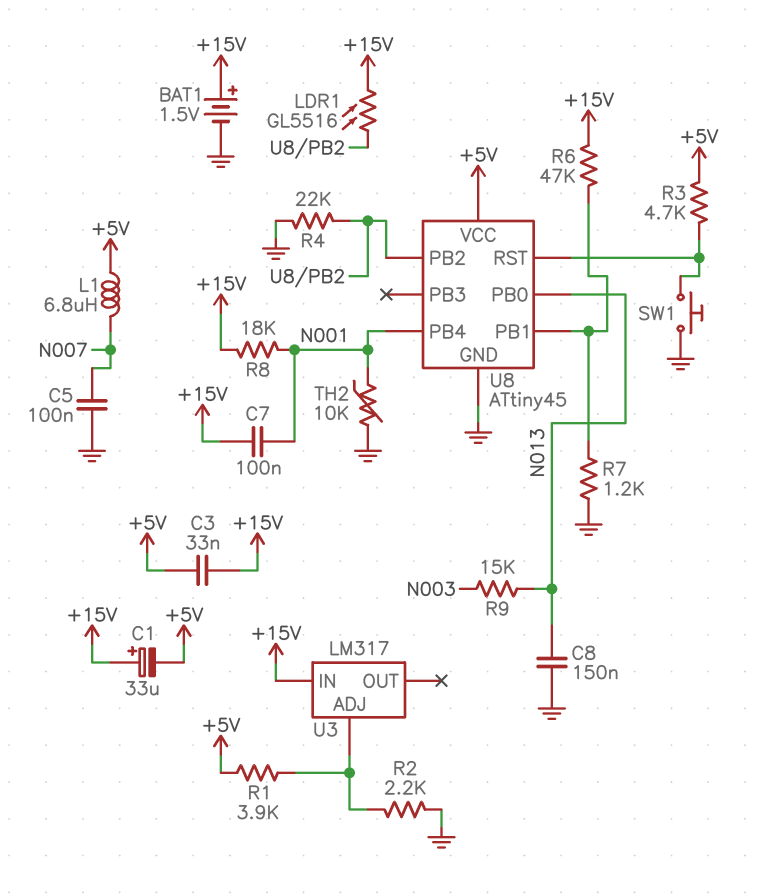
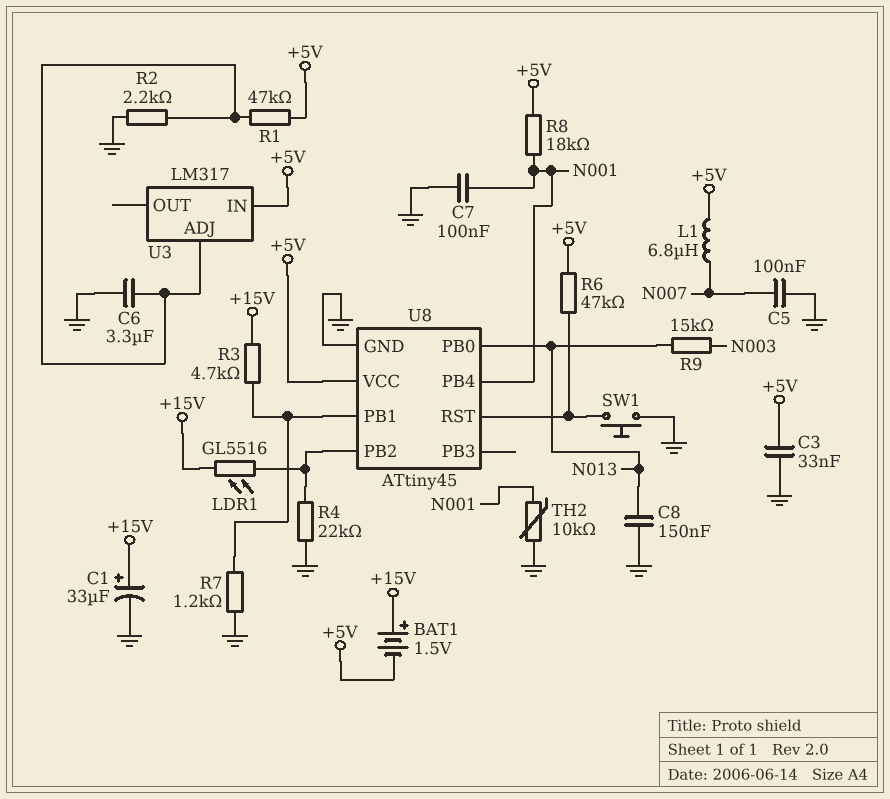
BAT1: 1.5V (plus +15V, minus GND) -> 1.5V (plus +15V, minus +5V)
C1: 33uF (plus +15V, minus +5V) -> 33uF (plus +15V, minus GND)
C3: 33nF (+5V, +15V) -> 33nF (+5V, GND)
C6: none -> 3.3uF (GND, U3/ADJ)
C7: 100nF (+15V, N001) -> 100nF (GND, N001)
R1: 3.9k (+5V, U3/ADJ) -> 47k (+5V, U3/ADJ)
R3: 4.7k (+5V, U8/RST) -> 4.7k (+15V, U8/PB1)
R6: 47k (+15V, U8/PB1) -> 47k (+5V, U8/RST)
R8: 18k (+15V, N001) -> 18k (+5V, N001)
U3 pin IN: +15V -> +5V

